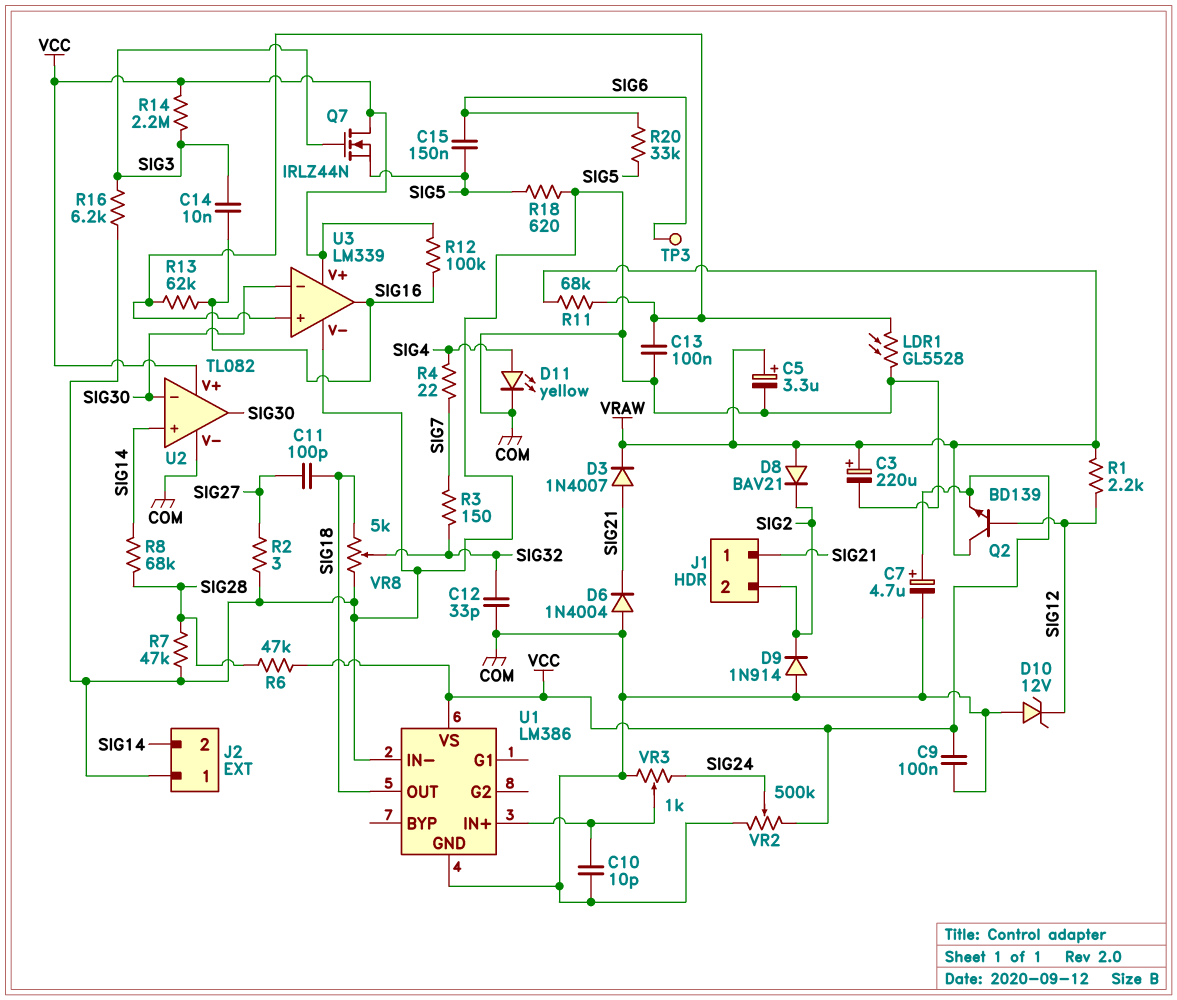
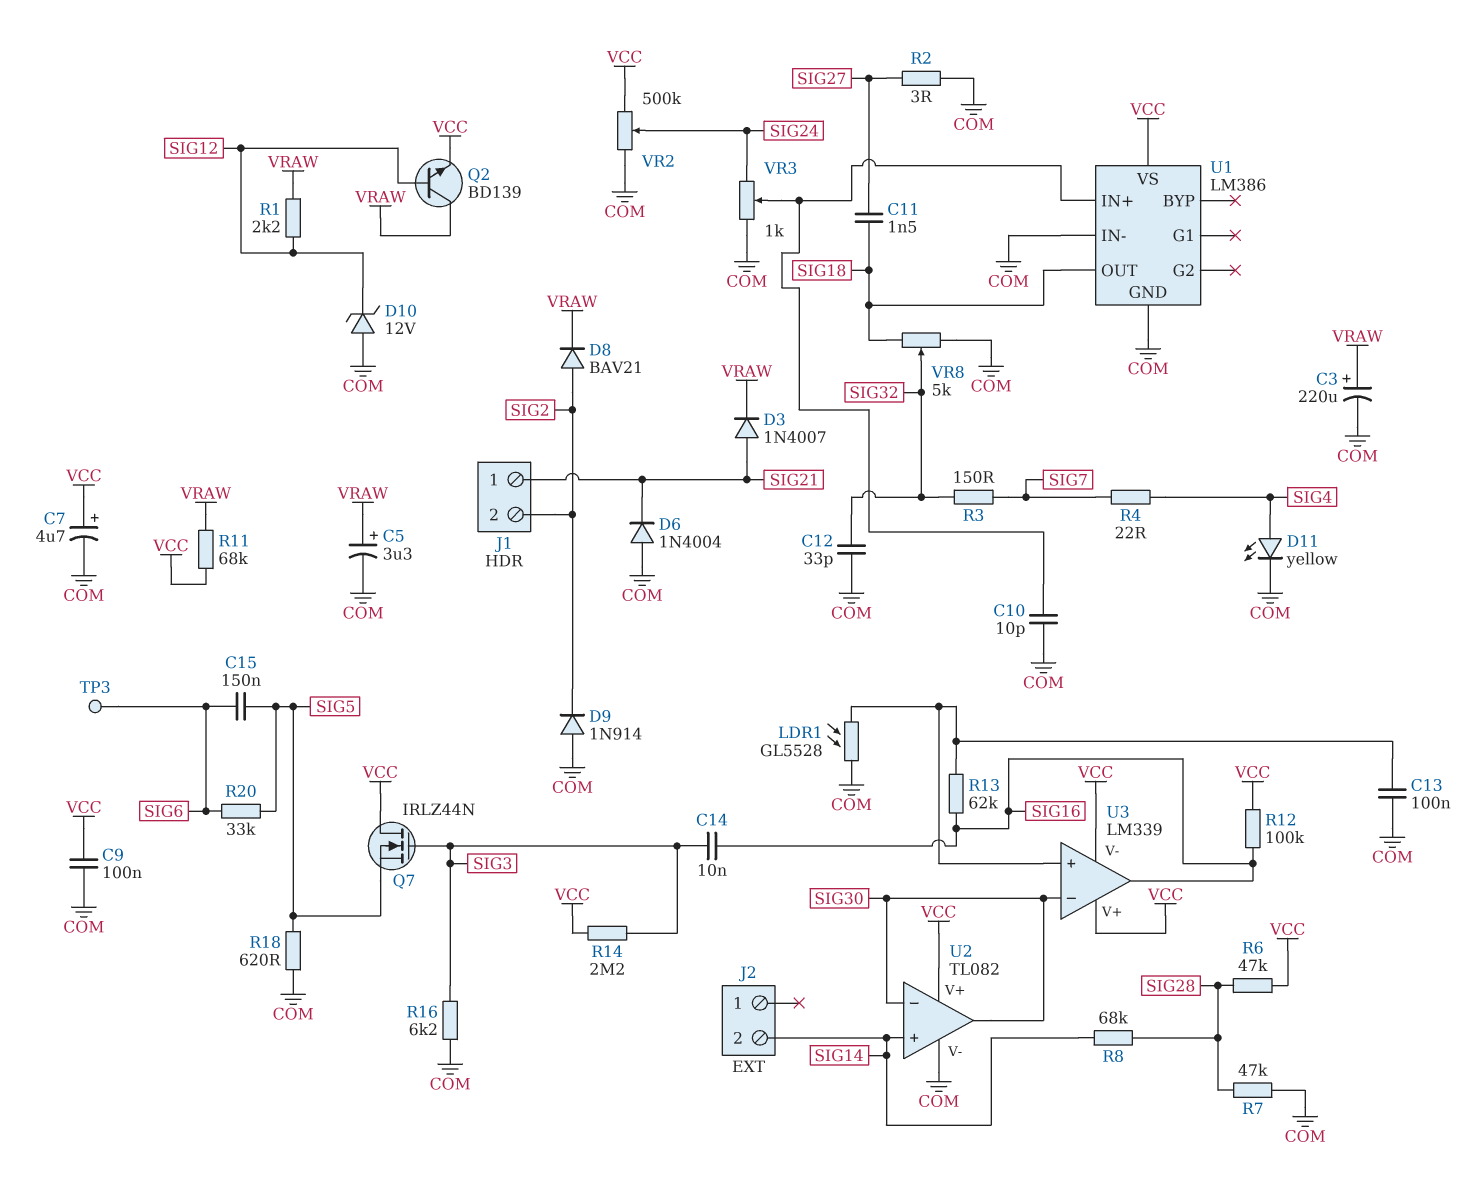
C11: 100pF (SIG18, SIG27) -> 1.5nF (SIG18, SIG27)
D8: diode BAV21 (A VRAW, K SIG2) -> diode BAV21 (A SIG2, K VRAW)
J2 pin 1: COM -> none
R11: 68k (U3/in+, VRAW) -> 68k (VCC, VRAW)
U3 pin V-: COM -> VCC

